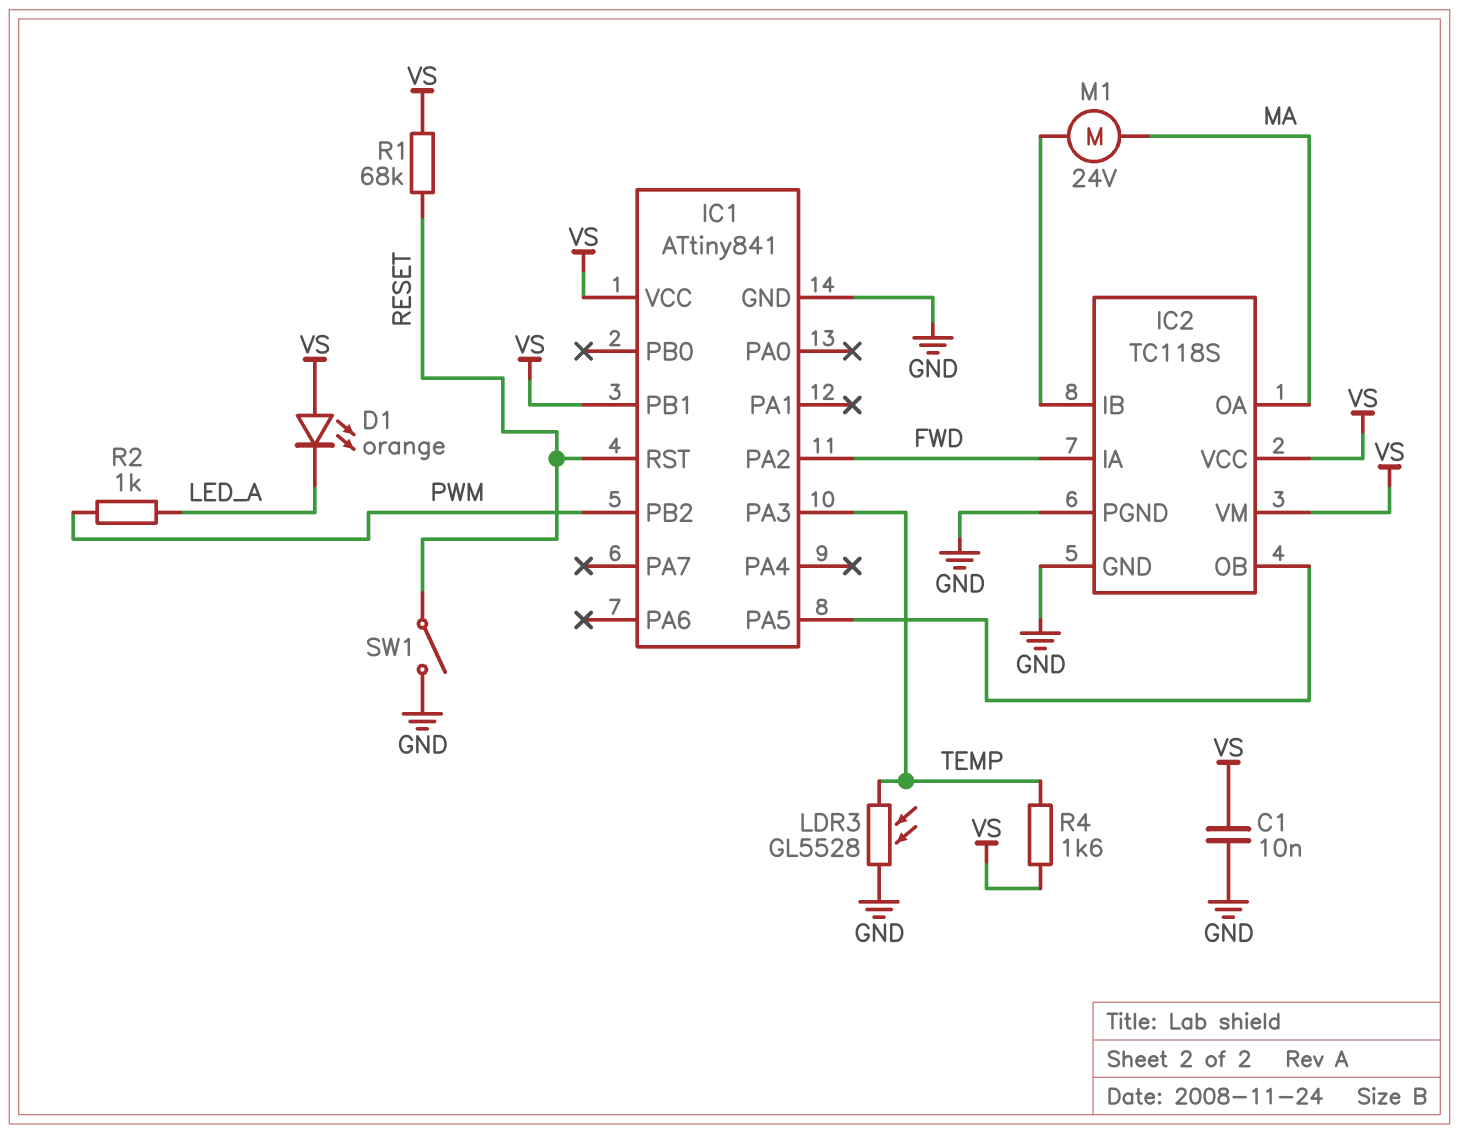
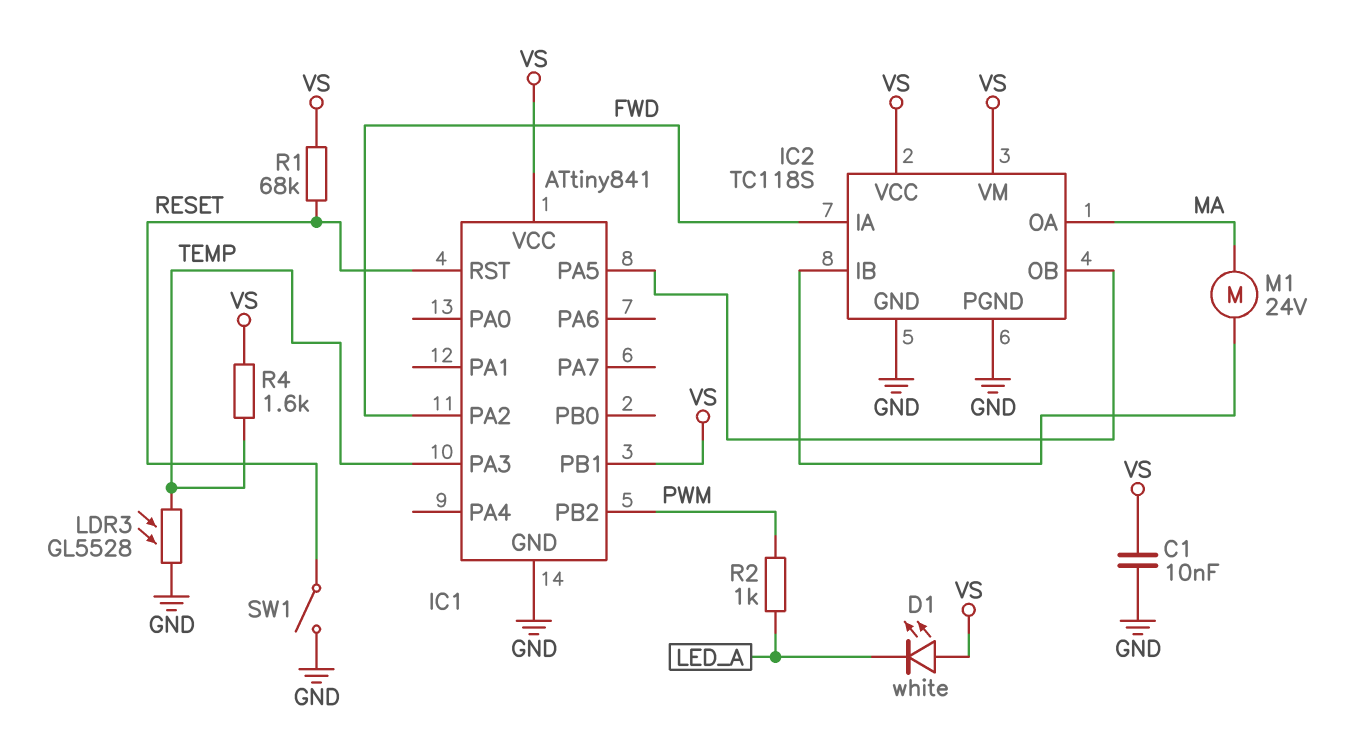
D1: LED orange (A VS, K LED_A) -> LED white (A VS, K LED_A)

